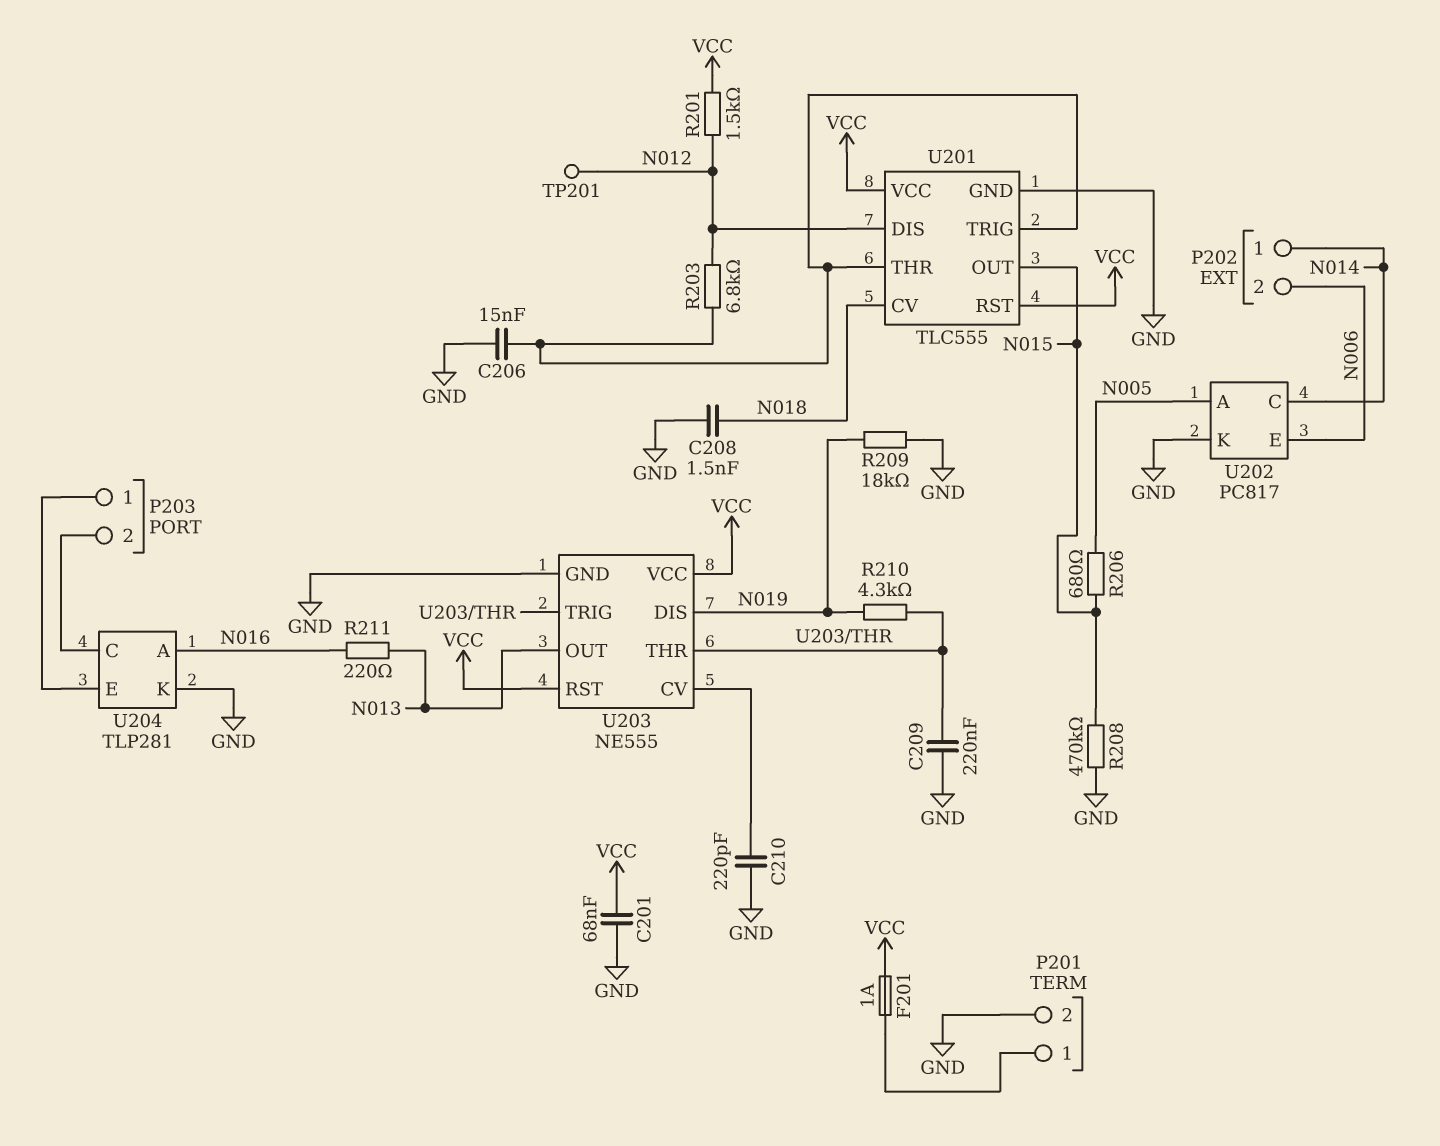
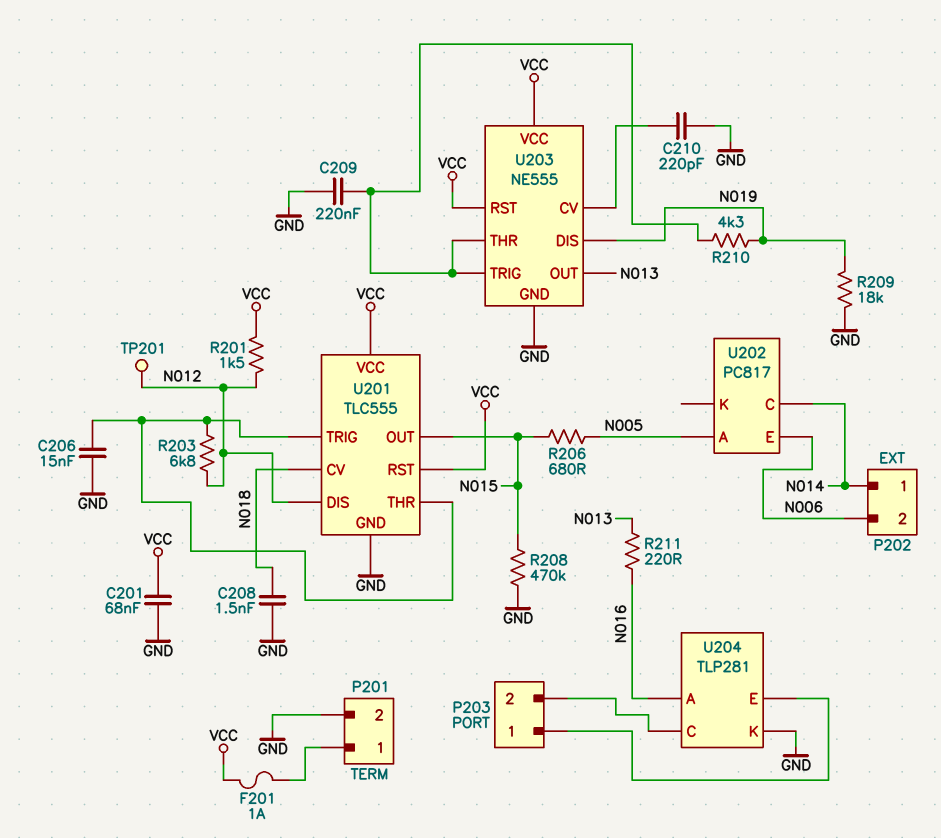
U202 pin K: GND -> none

